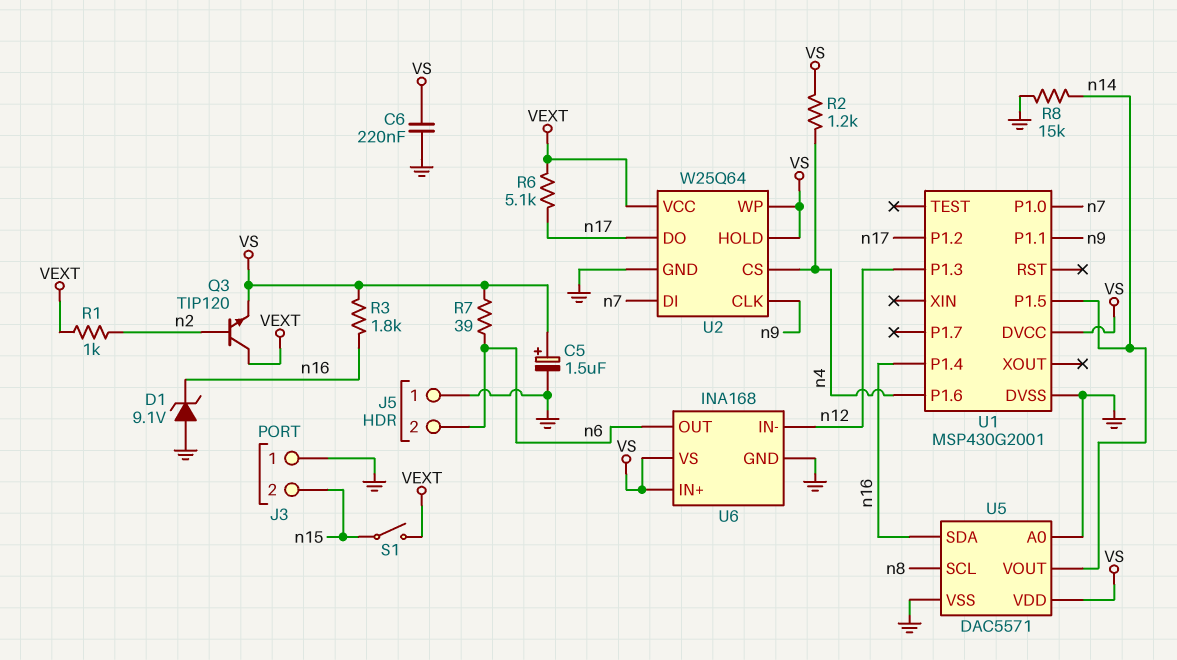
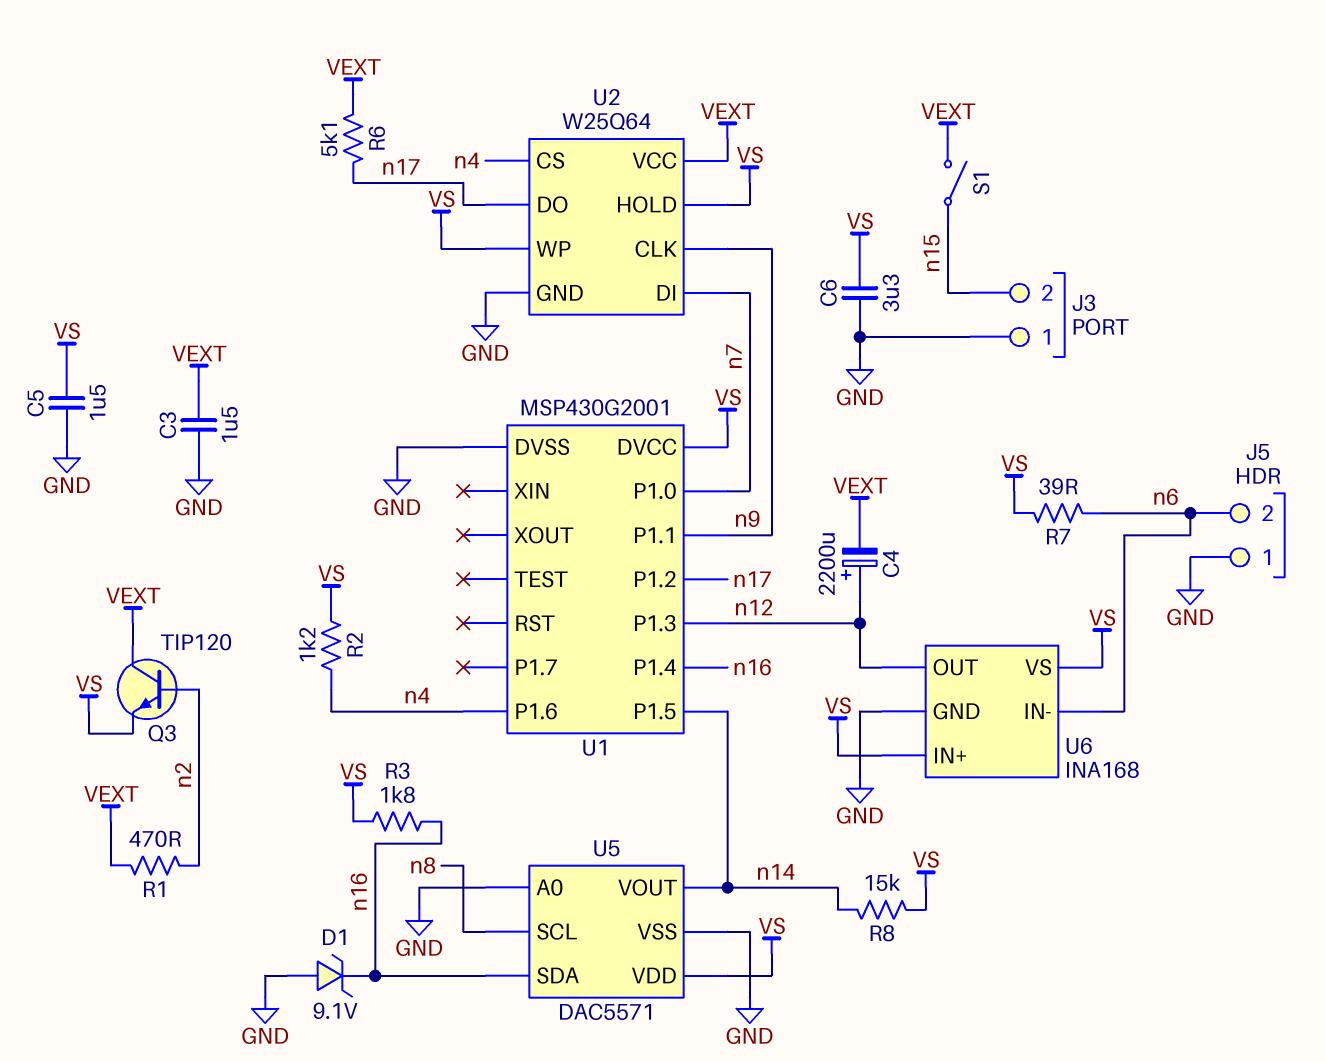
C3: none -> 1.5uF (GND, VEXT)
C4: none -> 2200uF (plus n12, minus VEXT)
C5: 1.5uF (plus VS, minus GND) -> 1.5uF (GND, VS)
C6: 220nF (GND, VS) -> 3.3uF (GND, VS)
R1: 1k (VEXT, n2) -> 470 (VEXT, n2)
R8: 15k (GND, n14) -> 15k (VS, n14)
U6 pin IN-: n12 -> n6
U6 pin OUT: n6 -> n12

